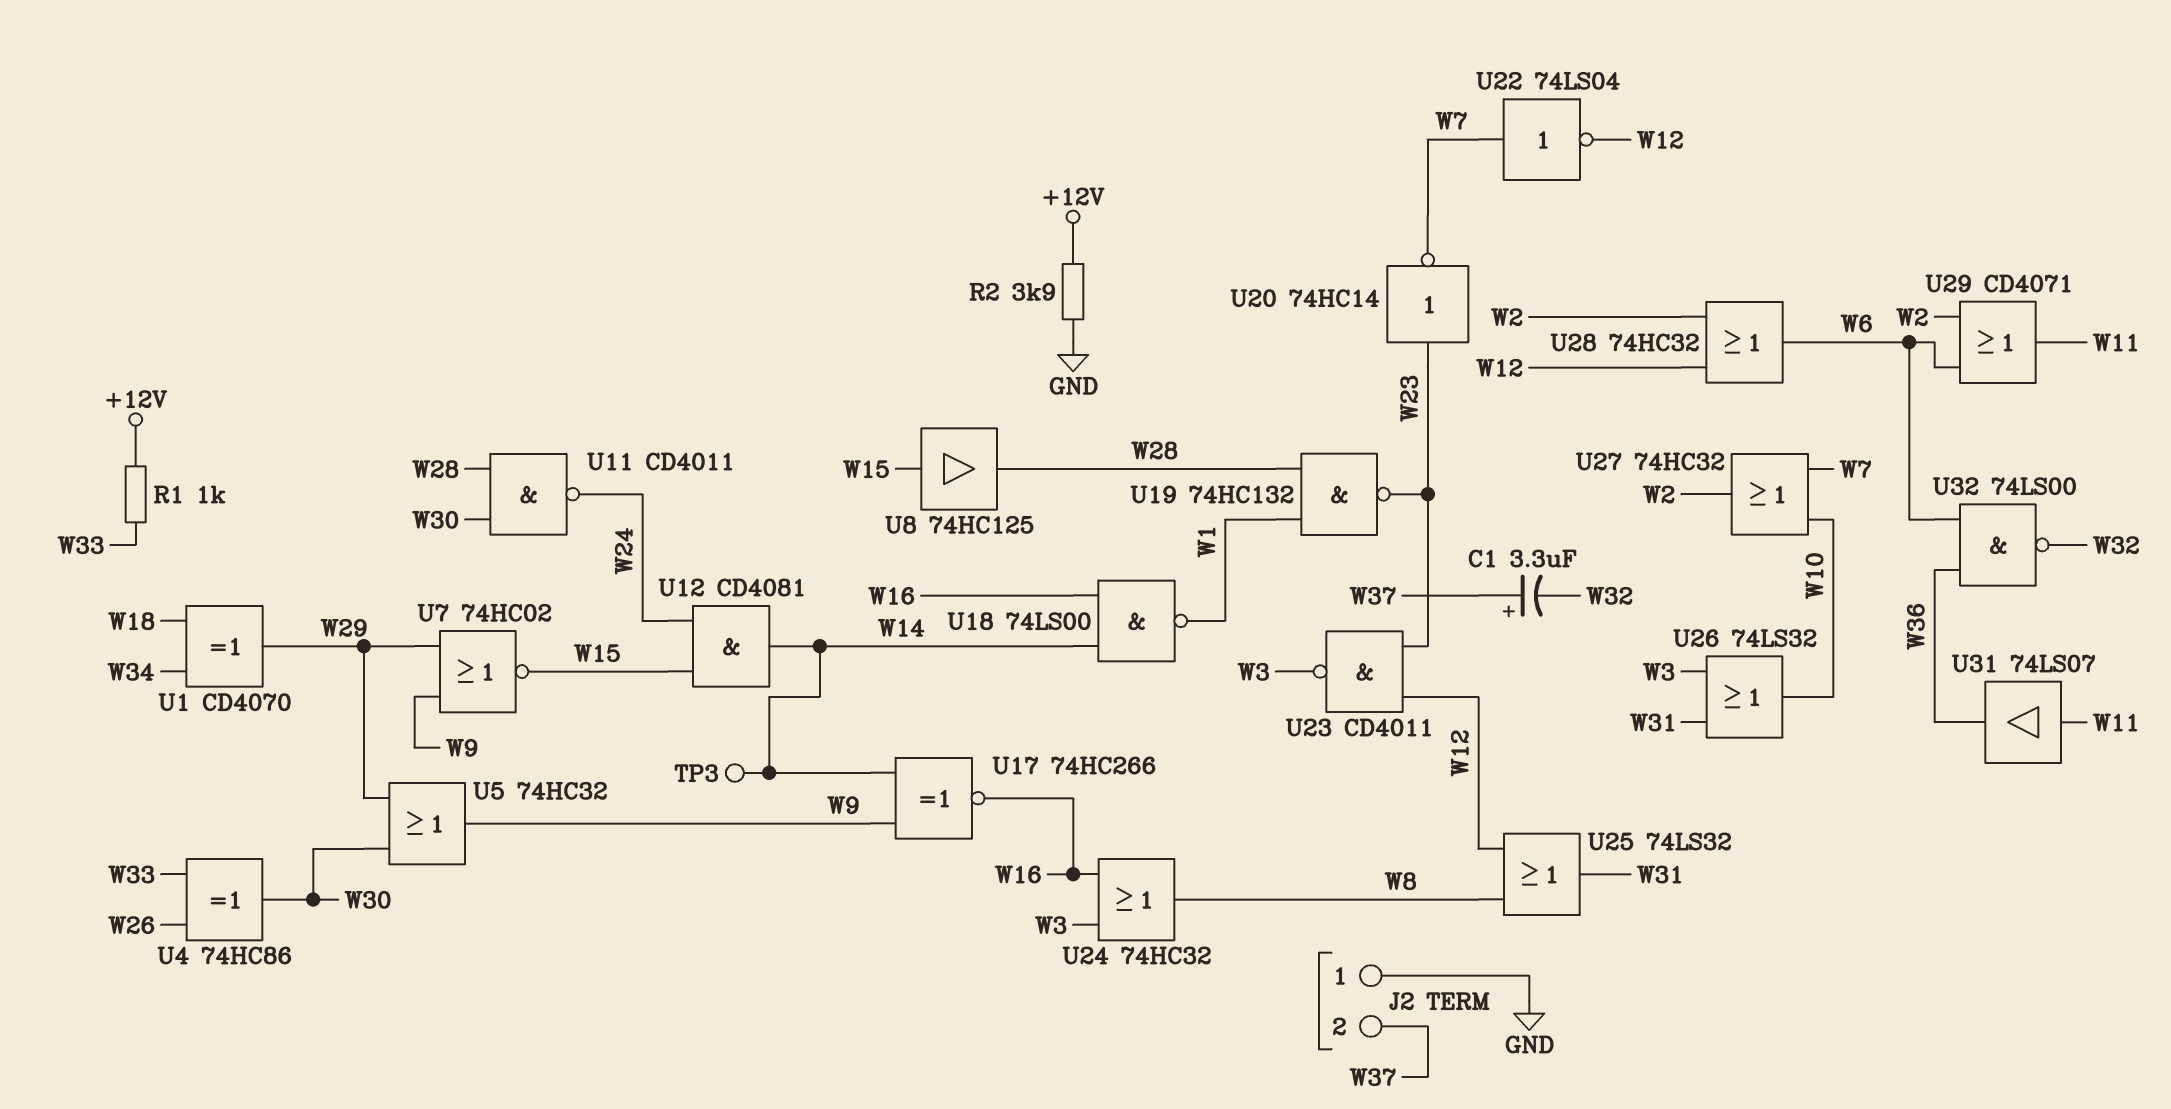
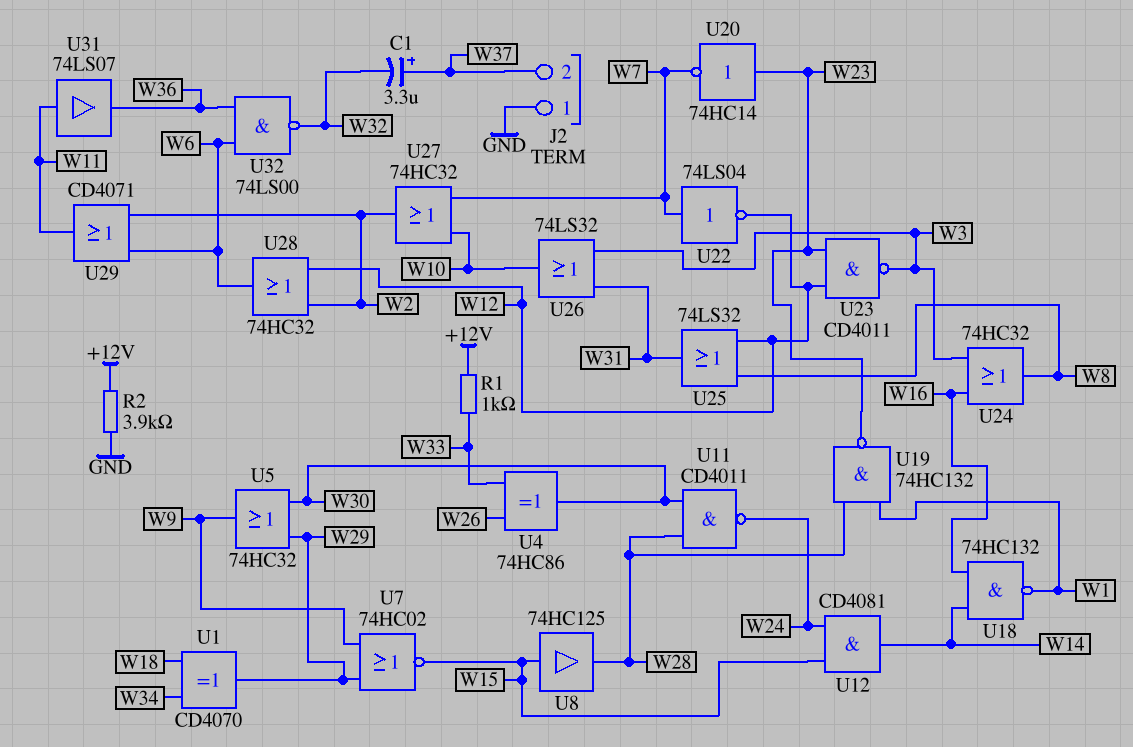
TP3: test point (W14) -> none
U17: XNOR 74HC266 (in W9, in W14, out W16) -> none
U18: NAND 74LS00 (in W14, in W16, out W1) -> NAND 74HC132 (in W14, in W16, out W1)

